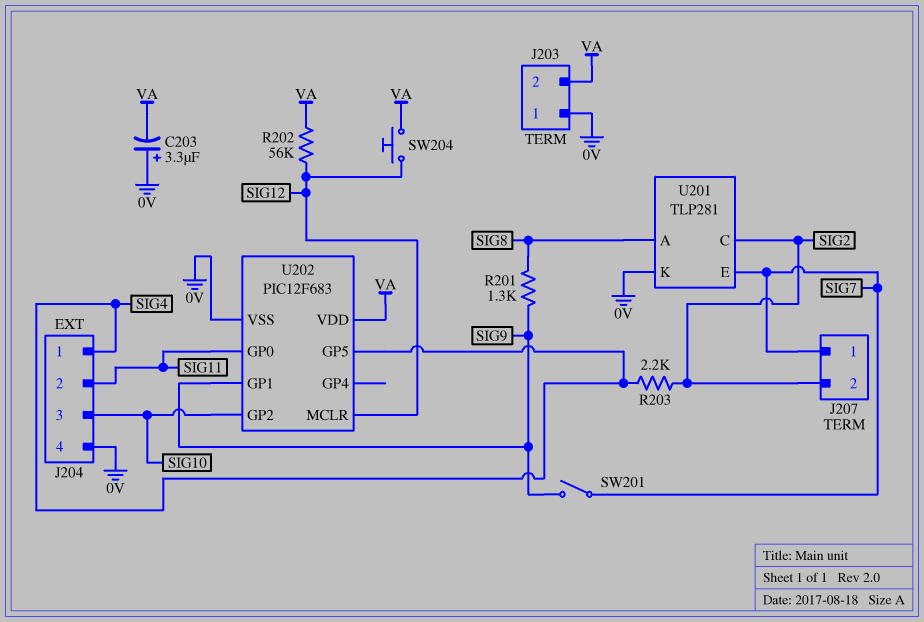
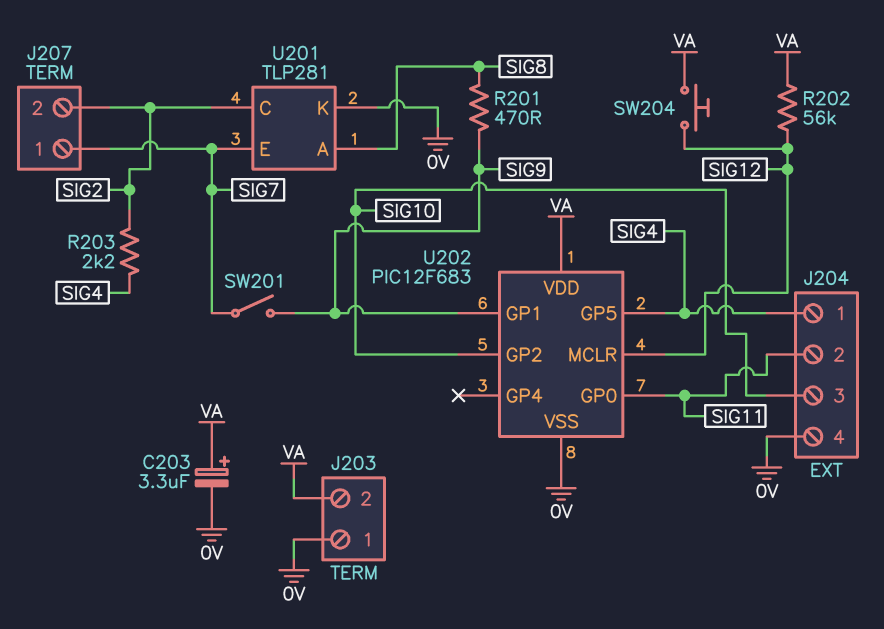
C203: 3.3uF (plus 0V, minus VA) -> 3.3uF (plus VA, minus 0V)
R201: 1.3k (SIG8, SIG9) -> 470 (SIG8, SIG9)

